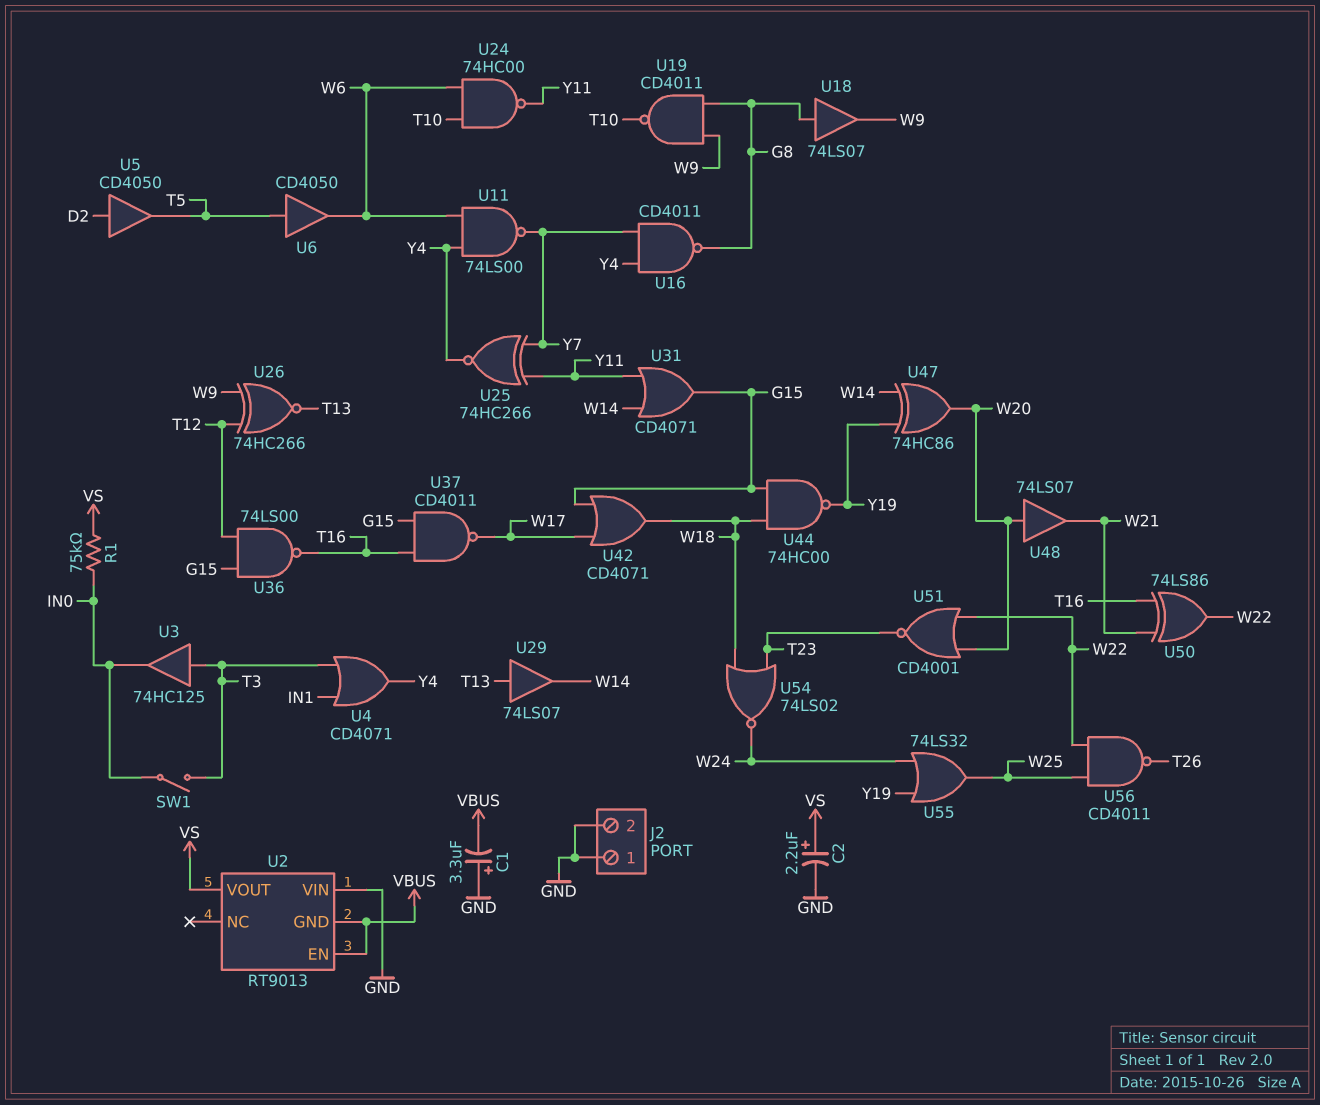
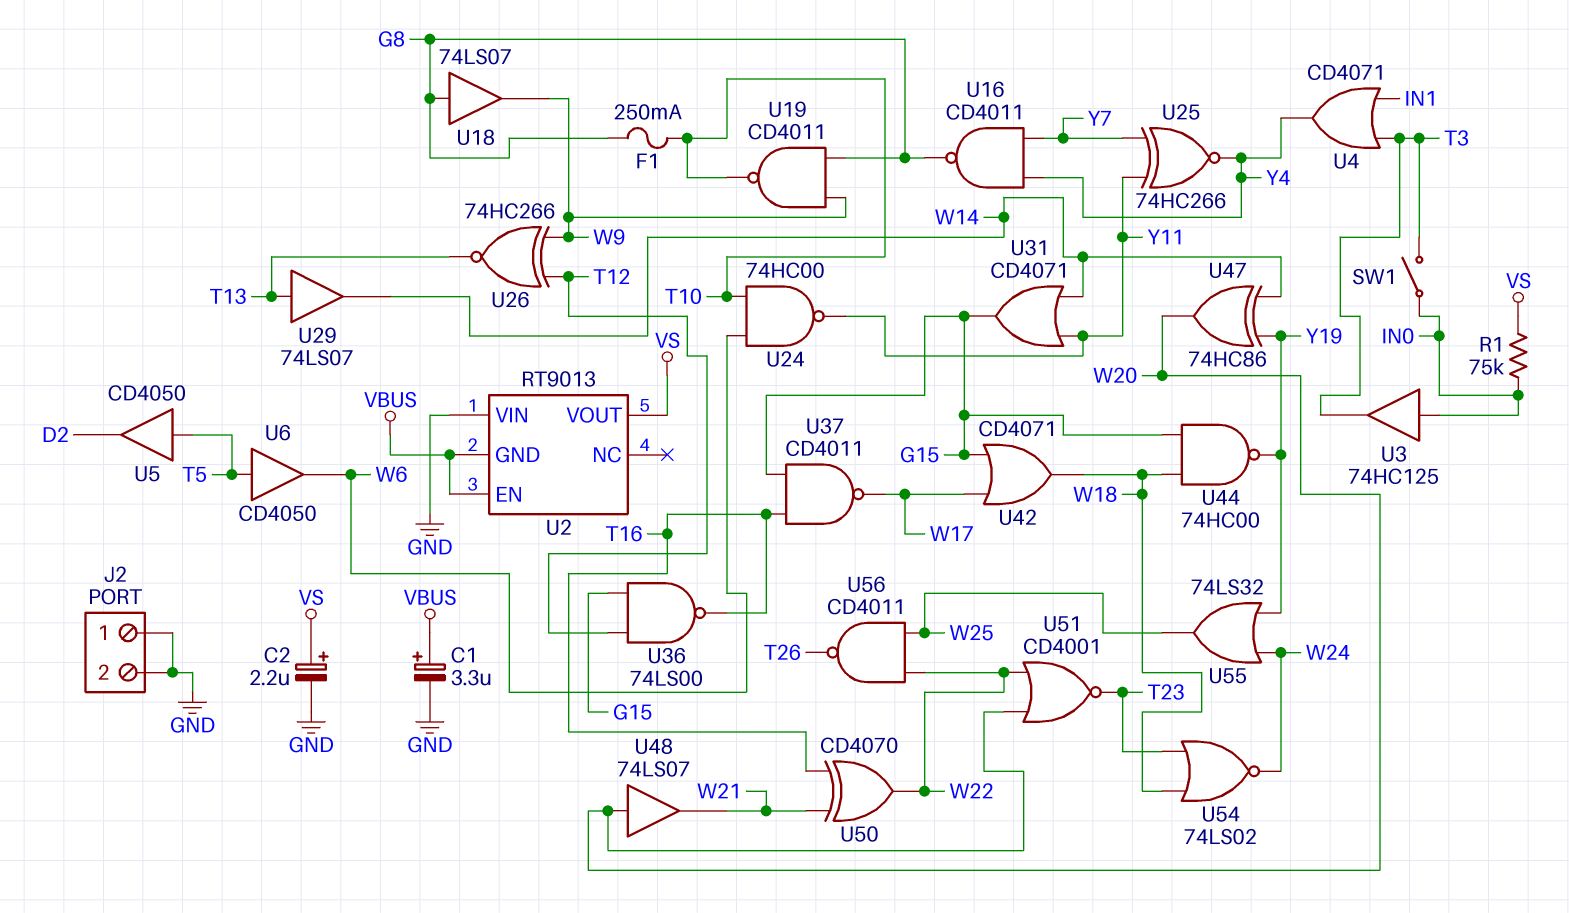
C1: 3.3uF (plus GND, minus VBUS) -> 3.3uF (plus VBUS, minus GND)
F1: none -> 250mA (G8, T10)
U3: buffer 74HC125 (in T3, out IN0) -> buffer 74HC125 (in IN0, out T3)
U5: buffer CD4050 (in D2, out T5) -> buffer CD4050 (in T5, out D2)
U11: NAND 74LS00 (in W6, in Y4, out Y7) -> none
U50: XOR 74LS86 (in T16, in W21, out W22) -> XOR CD4070 (in T16, in W21, out W22)

